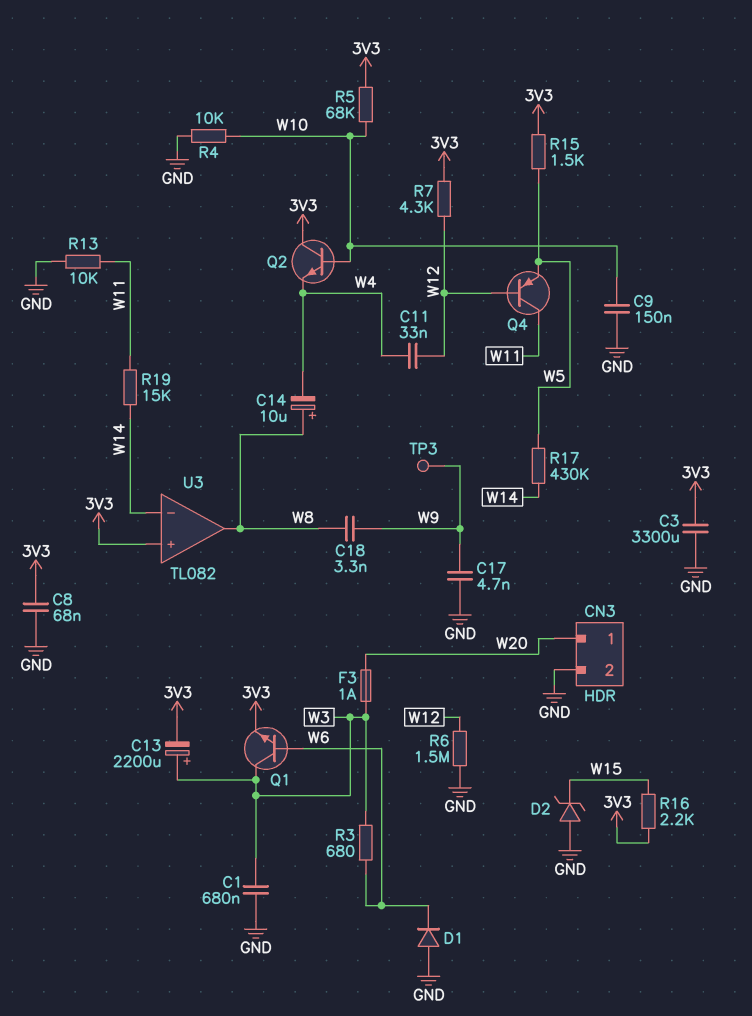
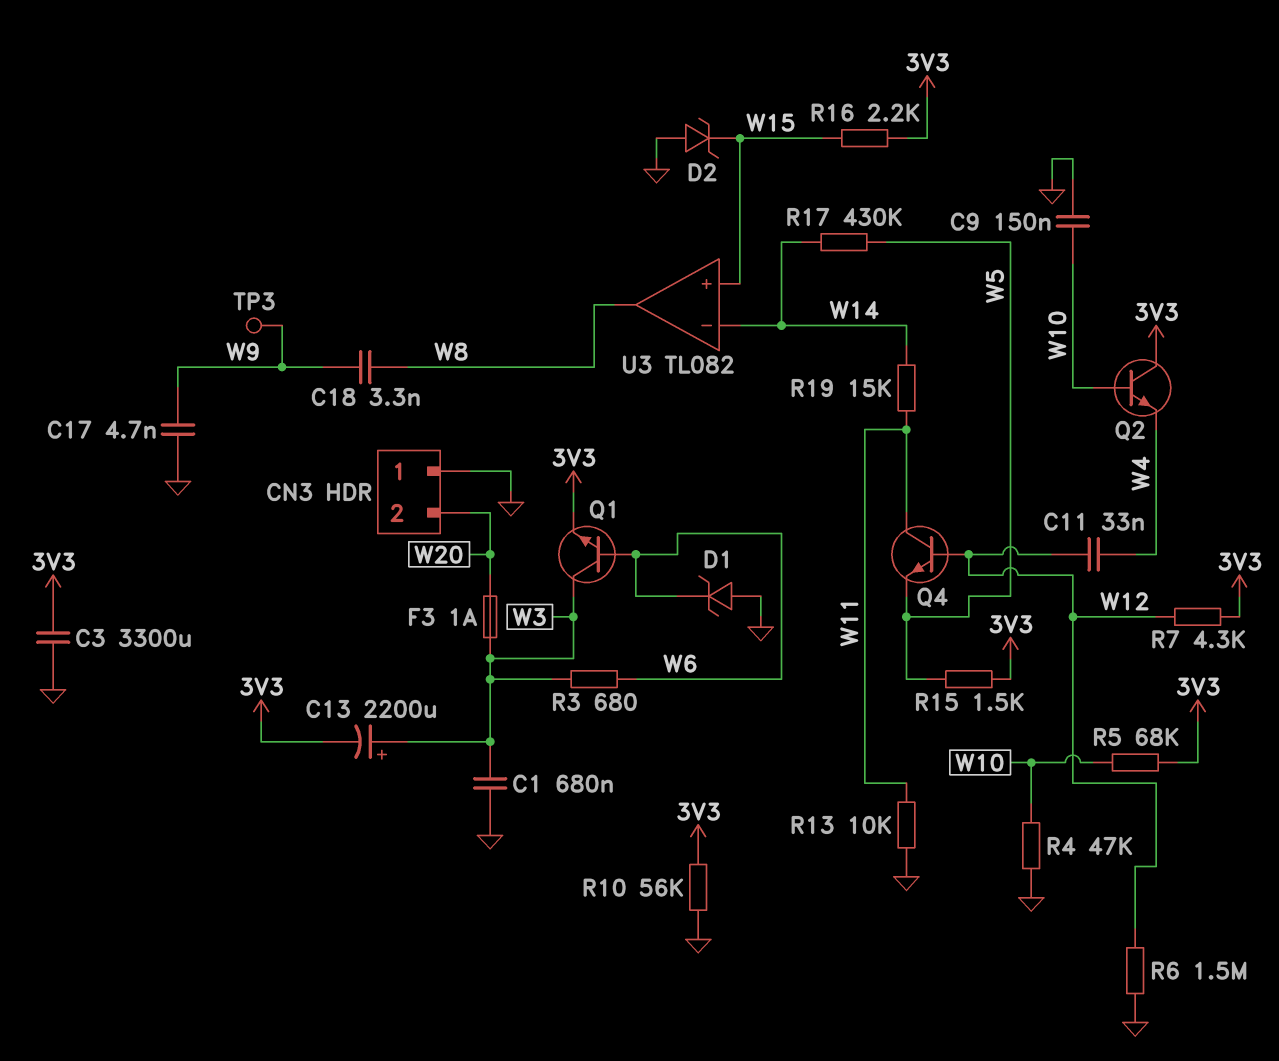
C8: 68nF (3V3, GND) -> none
C14: 10uF (plus W8, minus W4) -> none
CN3 pin 1: W20 -> GND
CN3 pin 2: GND -> W20
D1: diode (A GND, K W6) -> zener (A GND, K W6)
Q4: PNP (B W12, C W11, E W5) -> NPN (B W12, C W11, E W5)
R4: 10k (GND, W10) -> 47k (GND, W10)
R10: none -> 56k (3V3, GND)
U3 pin in+: 3V3 -> W15

